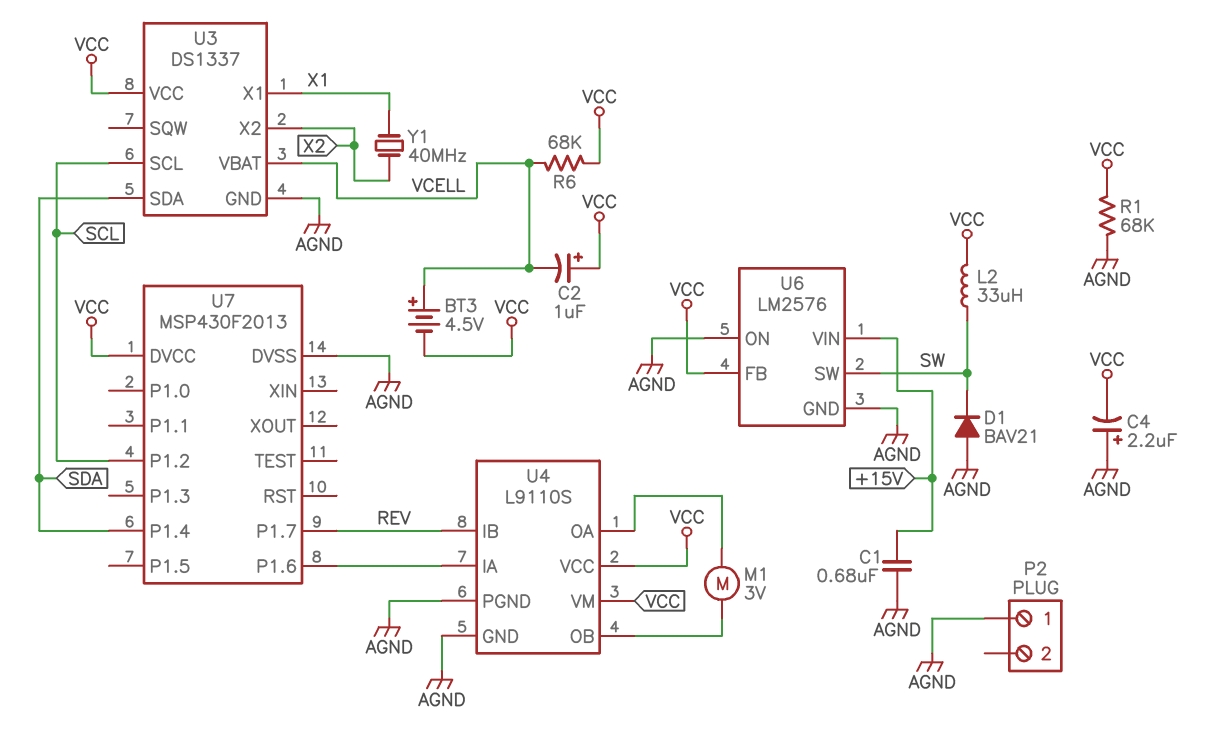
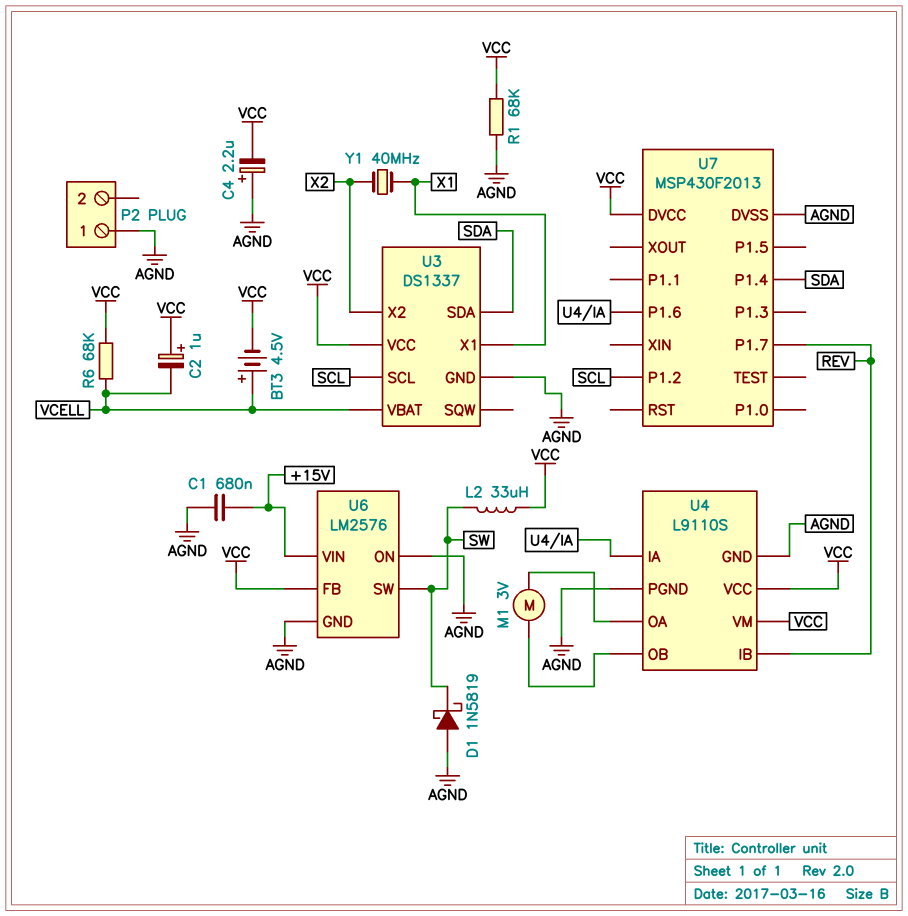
D1: diode BAV21 (A AGND, K SW) -> schottky 1N5819 (A AGND, K SW)

